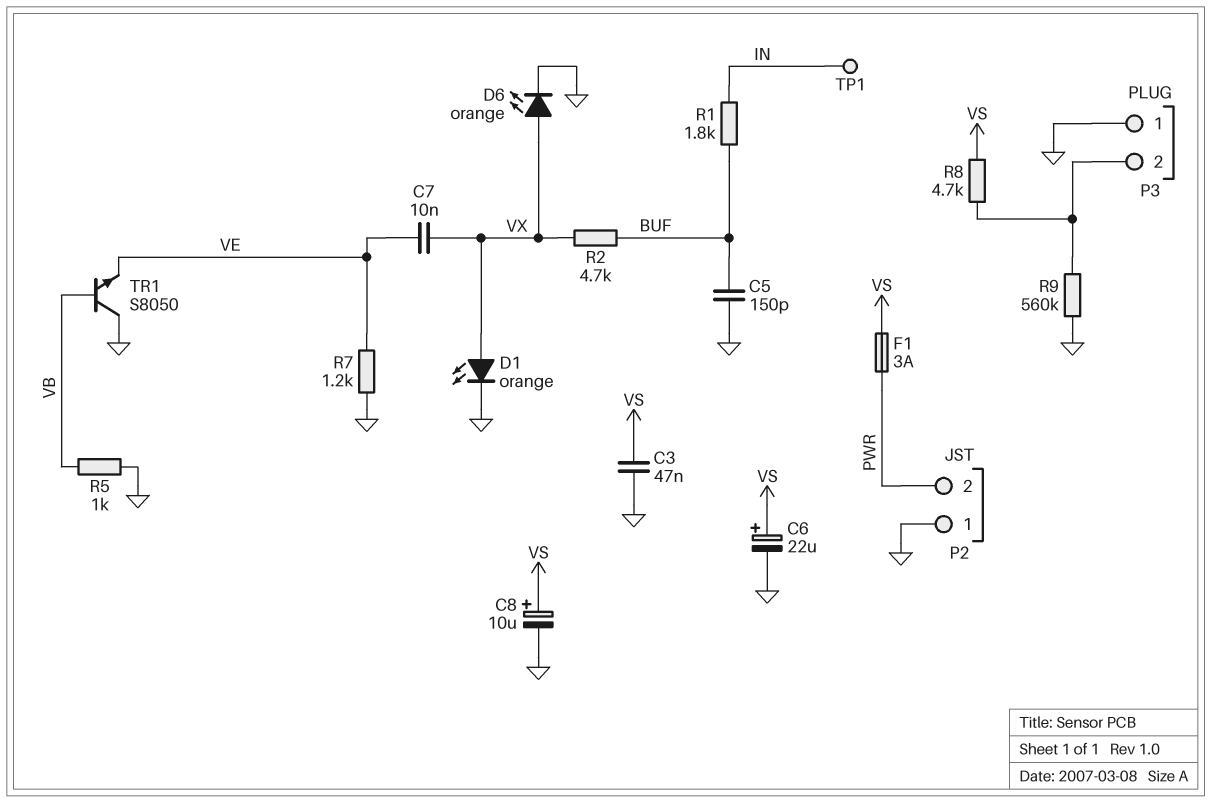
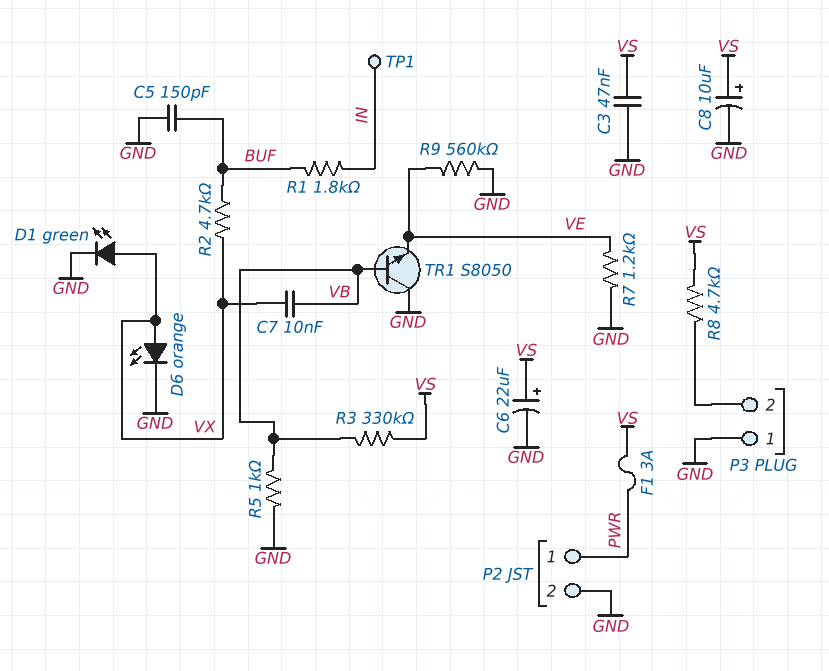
C7: 10nF (VE, VX) -> 10nF (VB, VX)
D1: LED orange (A VX, K GND) -> LED green (A VX, K GND)
P2 pin 1: GND -> PWR
P2 pin 2: PWR -> GND
R3: none -> 330k (VB, VS)
R9: 560k (GND, P3/2) -> 560k (GND, VE)

